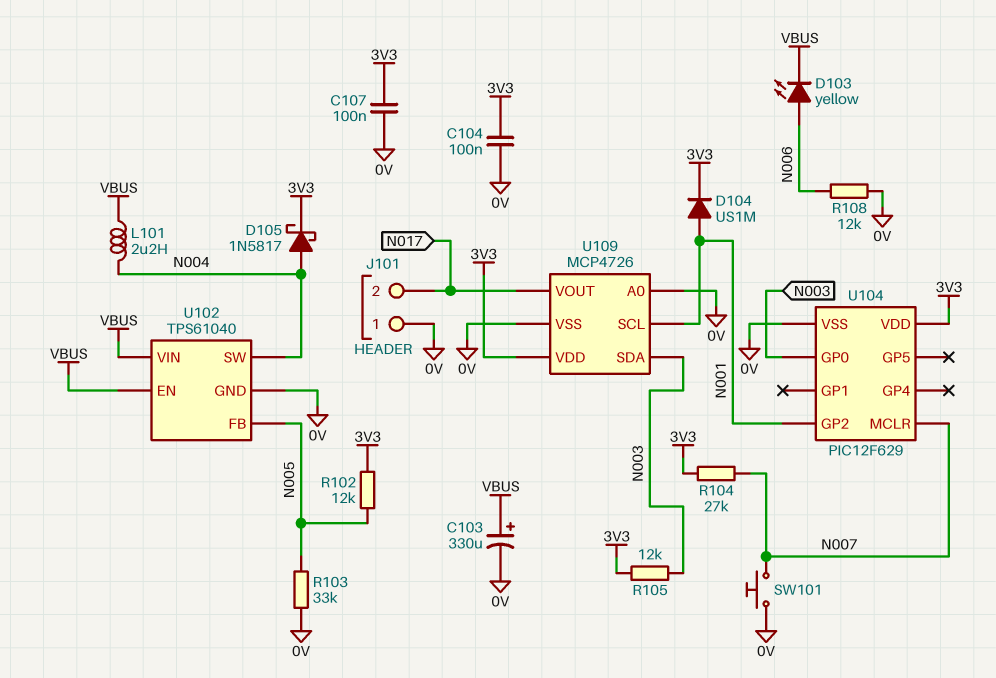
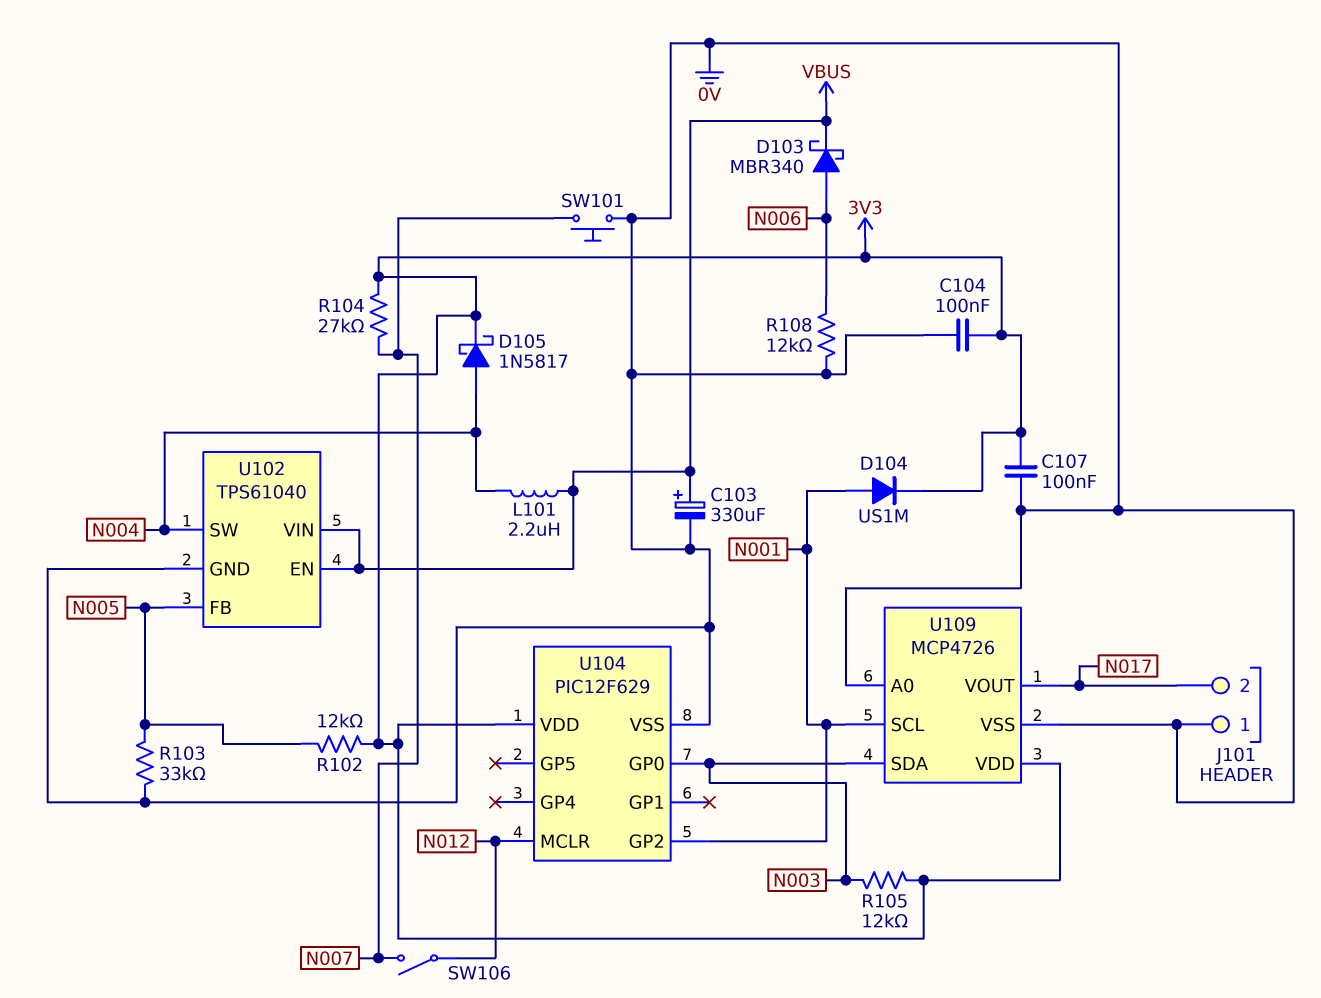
D103: LED yellow (A N006, K VBUS) -> schottky MBR340 (A N006, K VBUS)
SW106: none -> switch (N007, N012)
U104 pin MCLR: N007 -> N012

